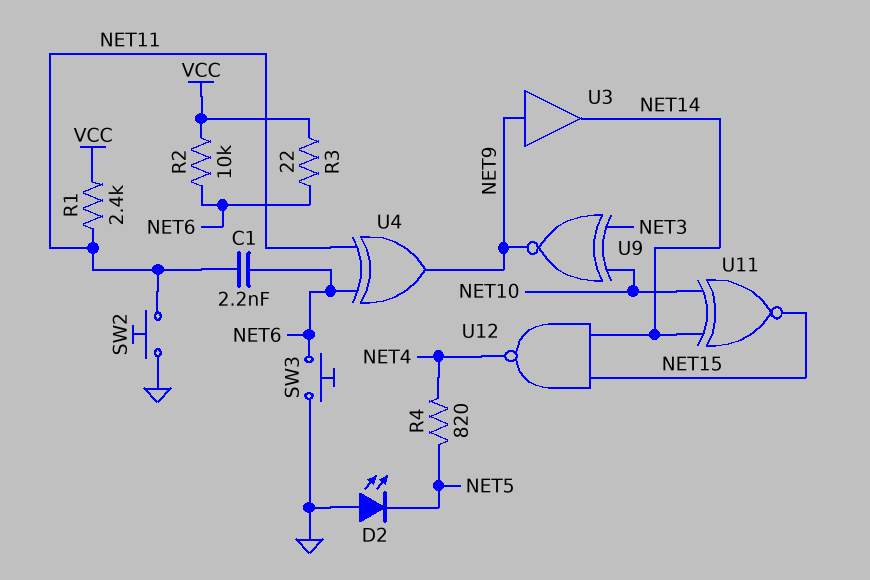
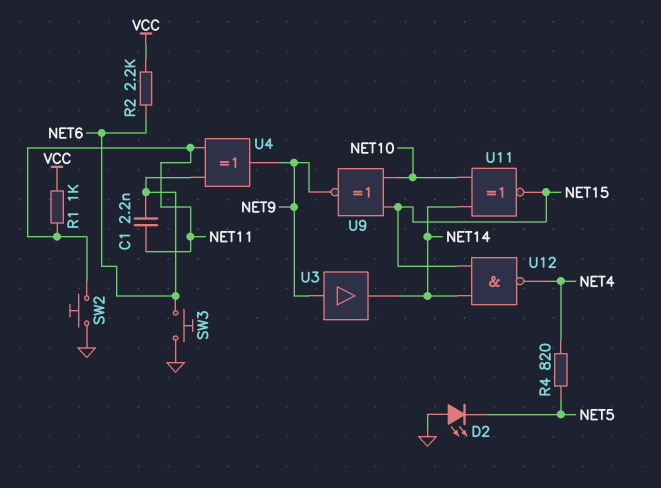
R1: 2.4k (NET11, VCC) -> 1k (NET11, VCC)
R2: 10k (NET6, VCC) -> 2.2k (NET6, VCC)
R3: 22 (NET6, VCC) -> none
U9: XNOR (in NET3, in NET10, out NET9) -> XNOR (in NET10, in NET15, out NET9)

